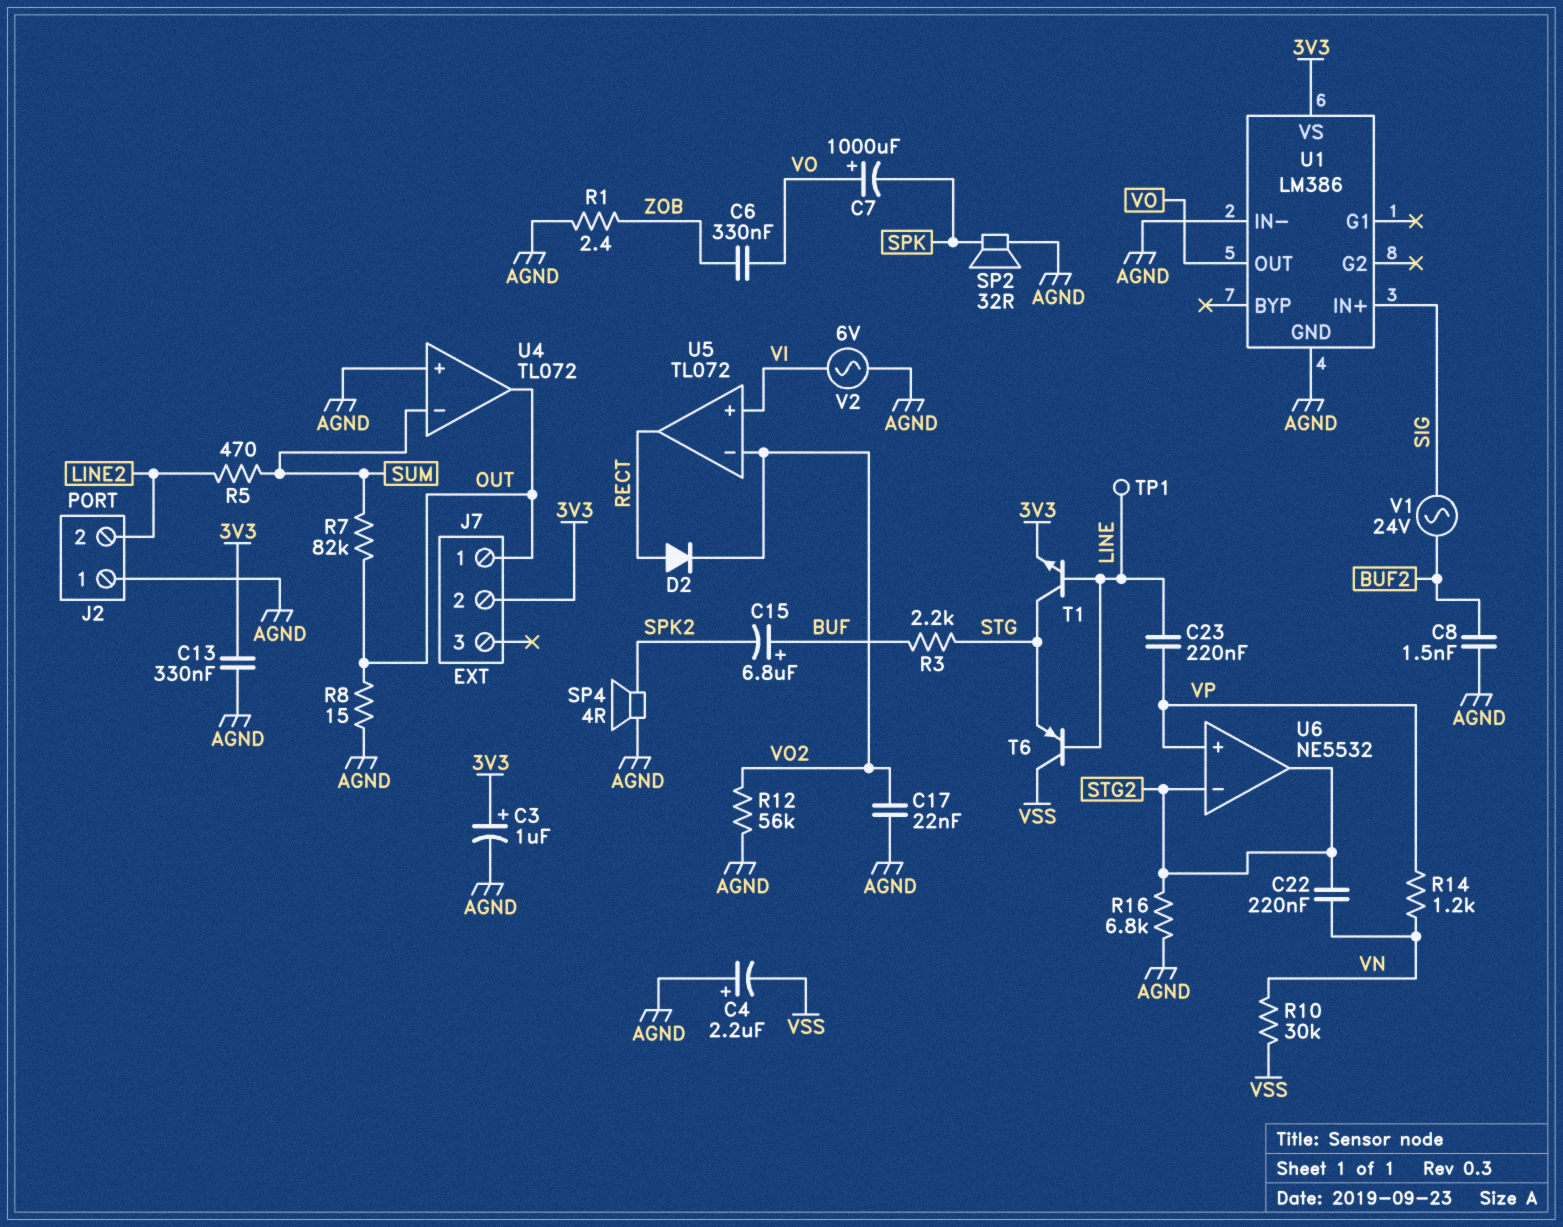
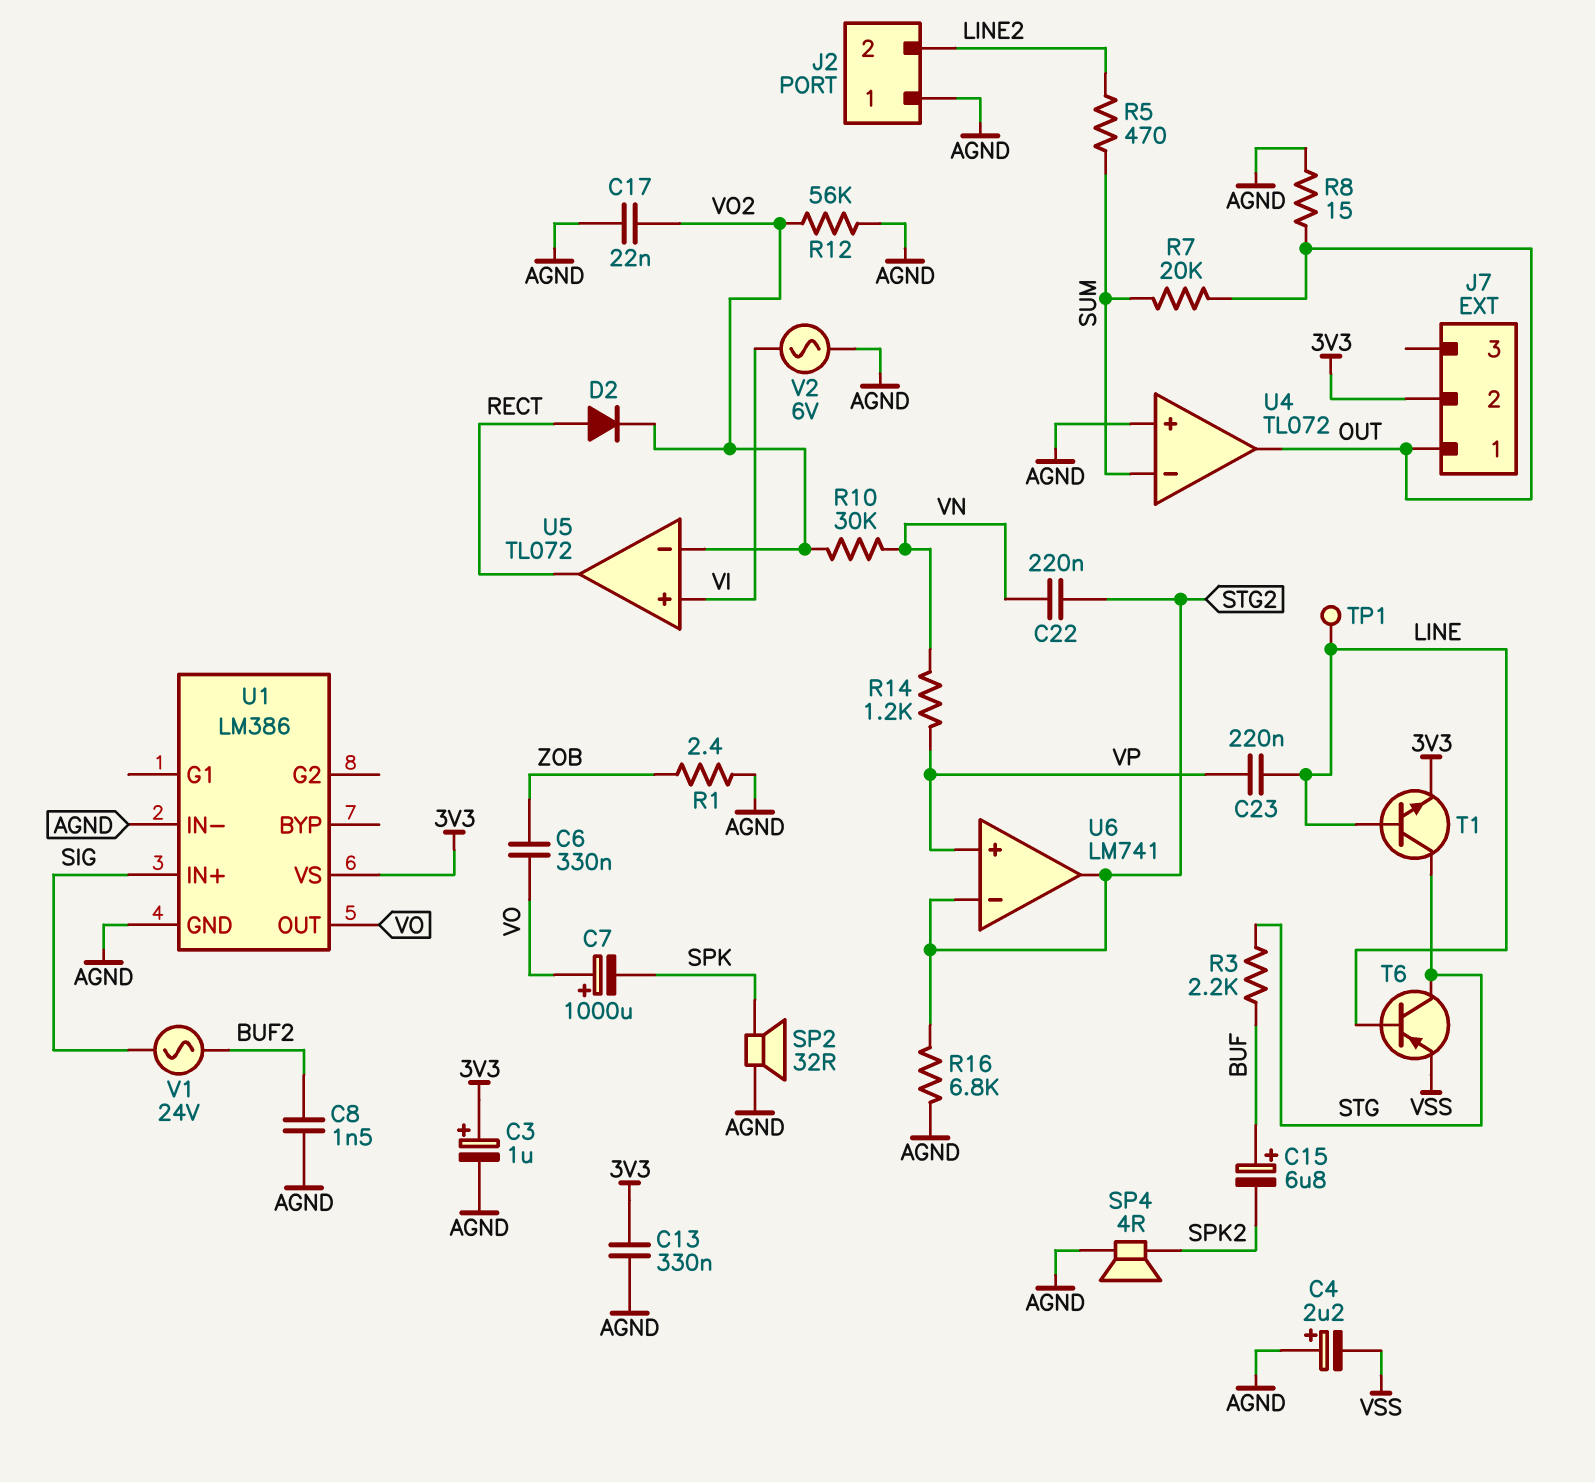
R7: 82k (OUT, SUM) -> 20k (OUT, SUM)
R10: 30k (VN, VSS) -> 30k (VN, VO2)
T6: PNP (B LINE, C VSS, E STG) -> PNP (B LINE, C STG, E VSS)
U6: NE5532 -> LM741

